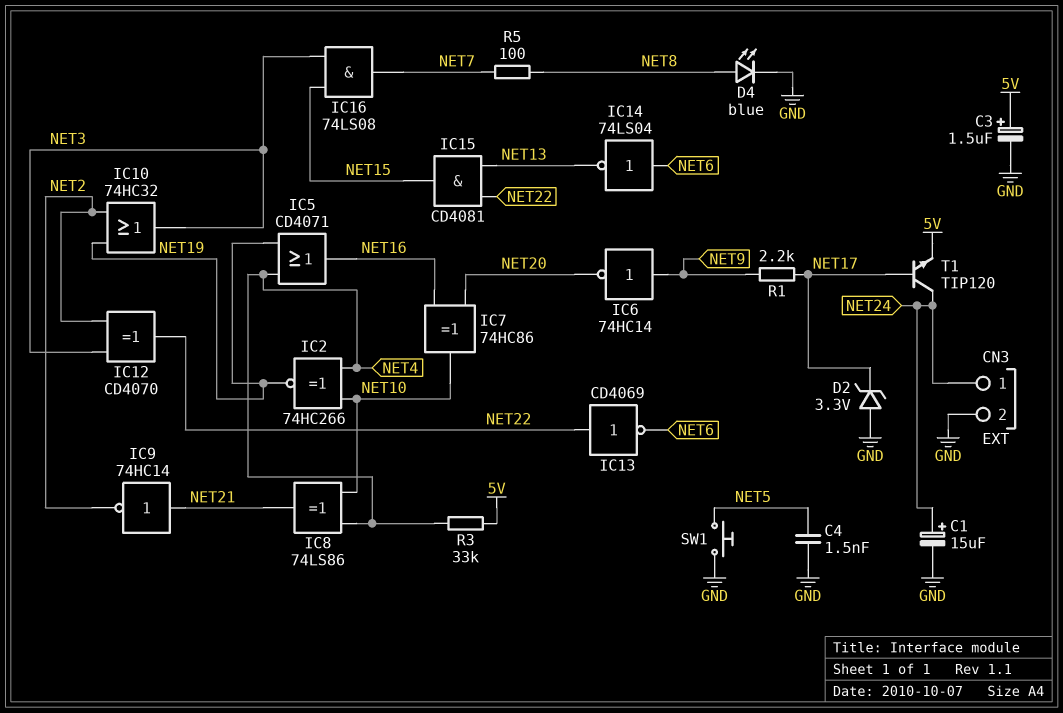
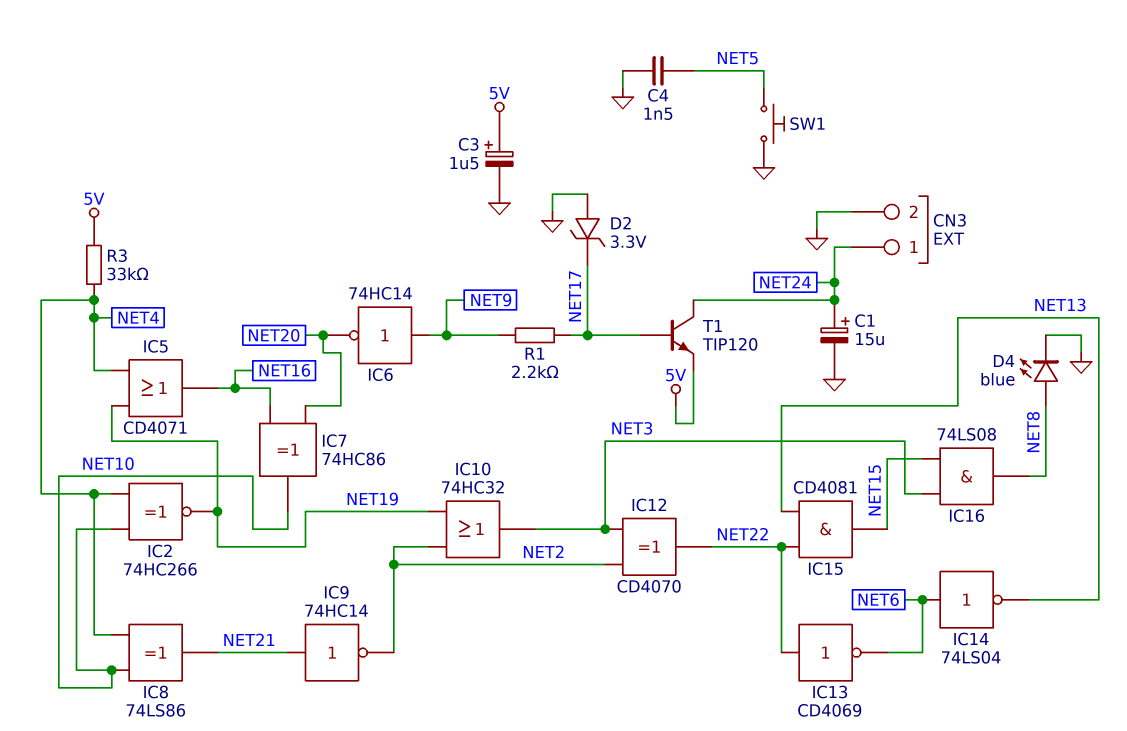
IC16: AND 74LS08 (in NET3, in NET15, out NET7) -> AND 74LS08 (in NET3, in NET15, out NET8)
R5: 100 (NET7, NET8) -> none

